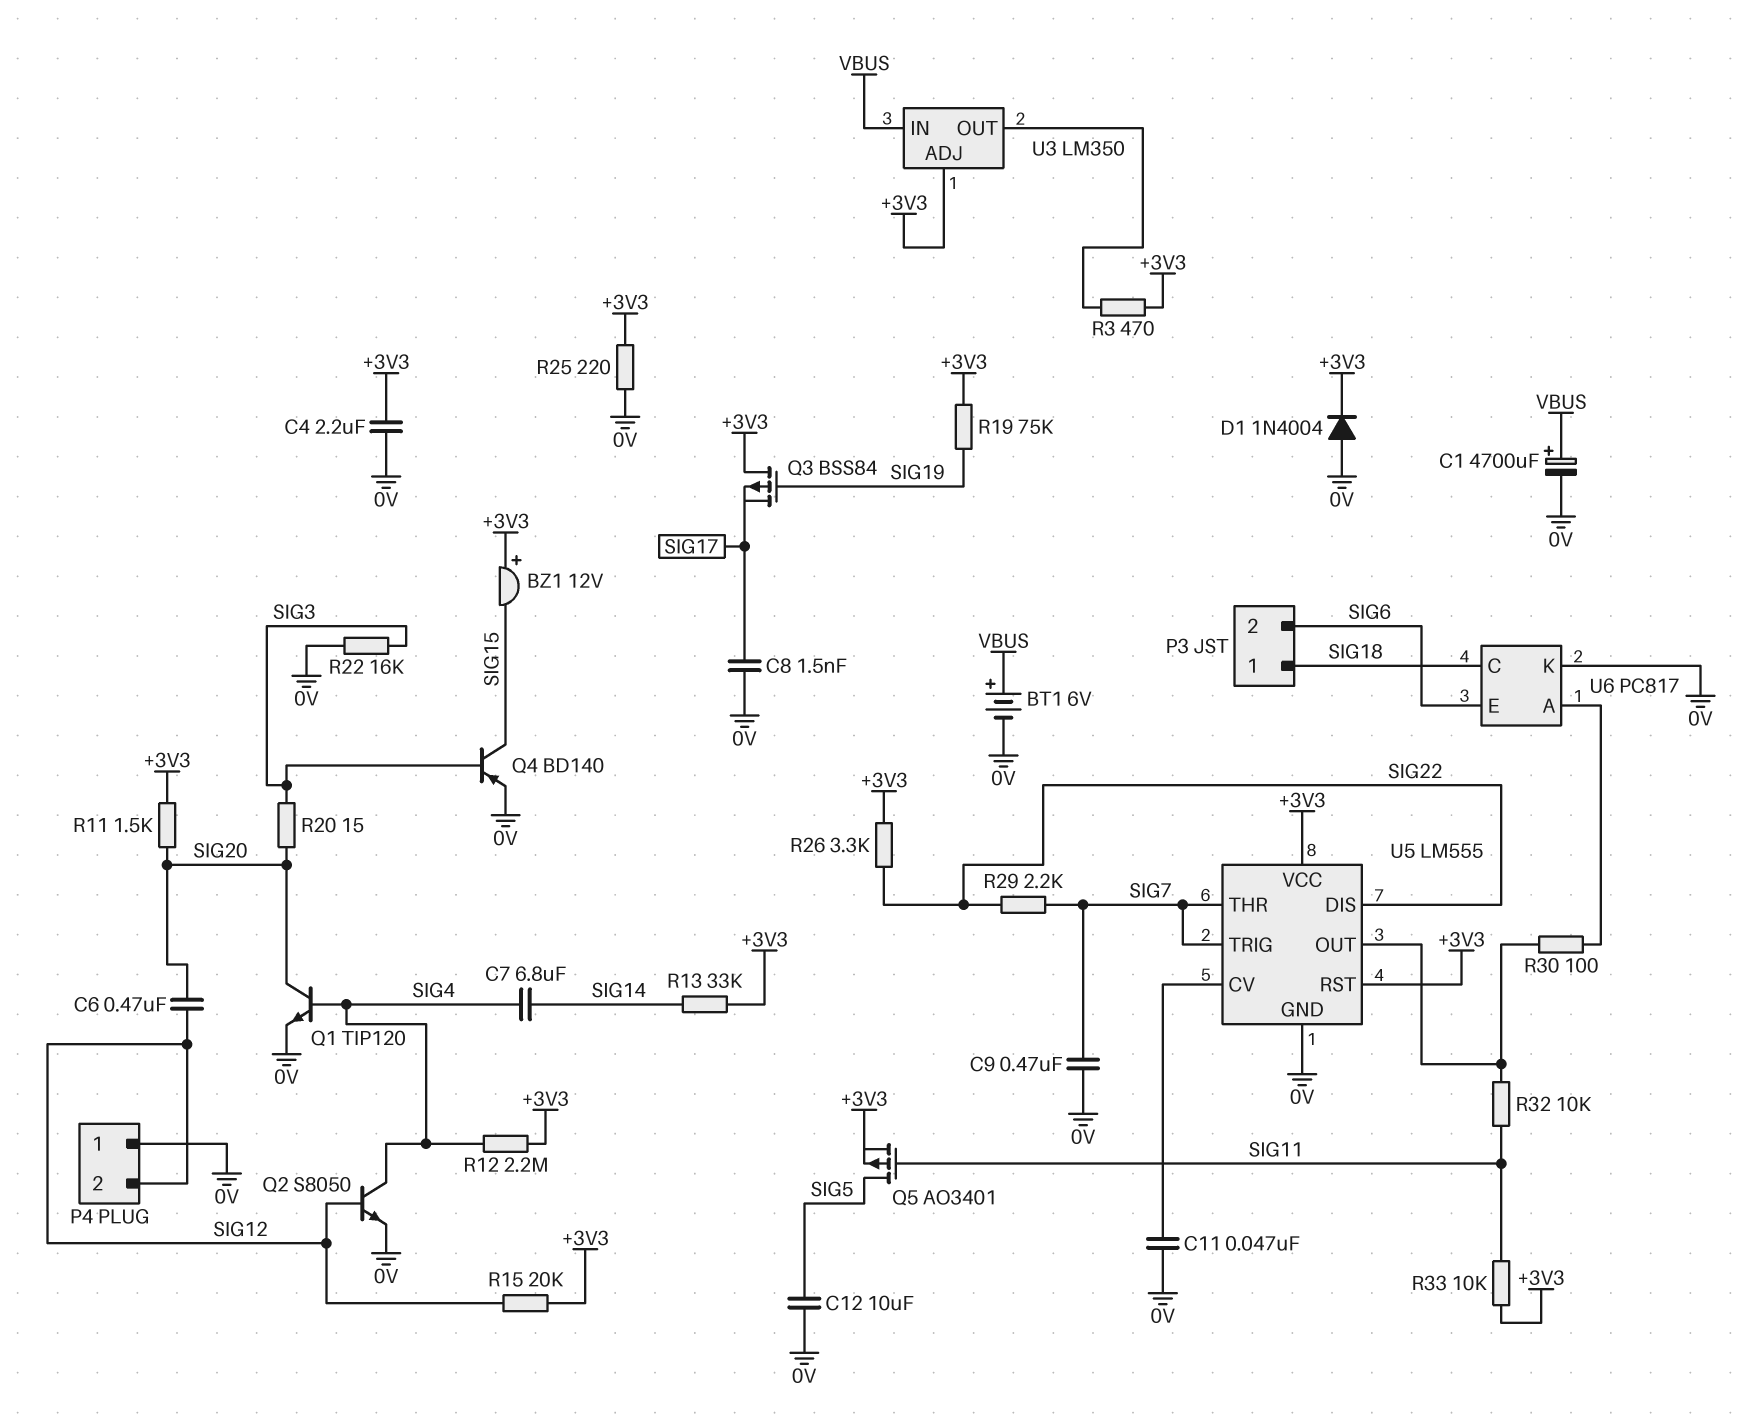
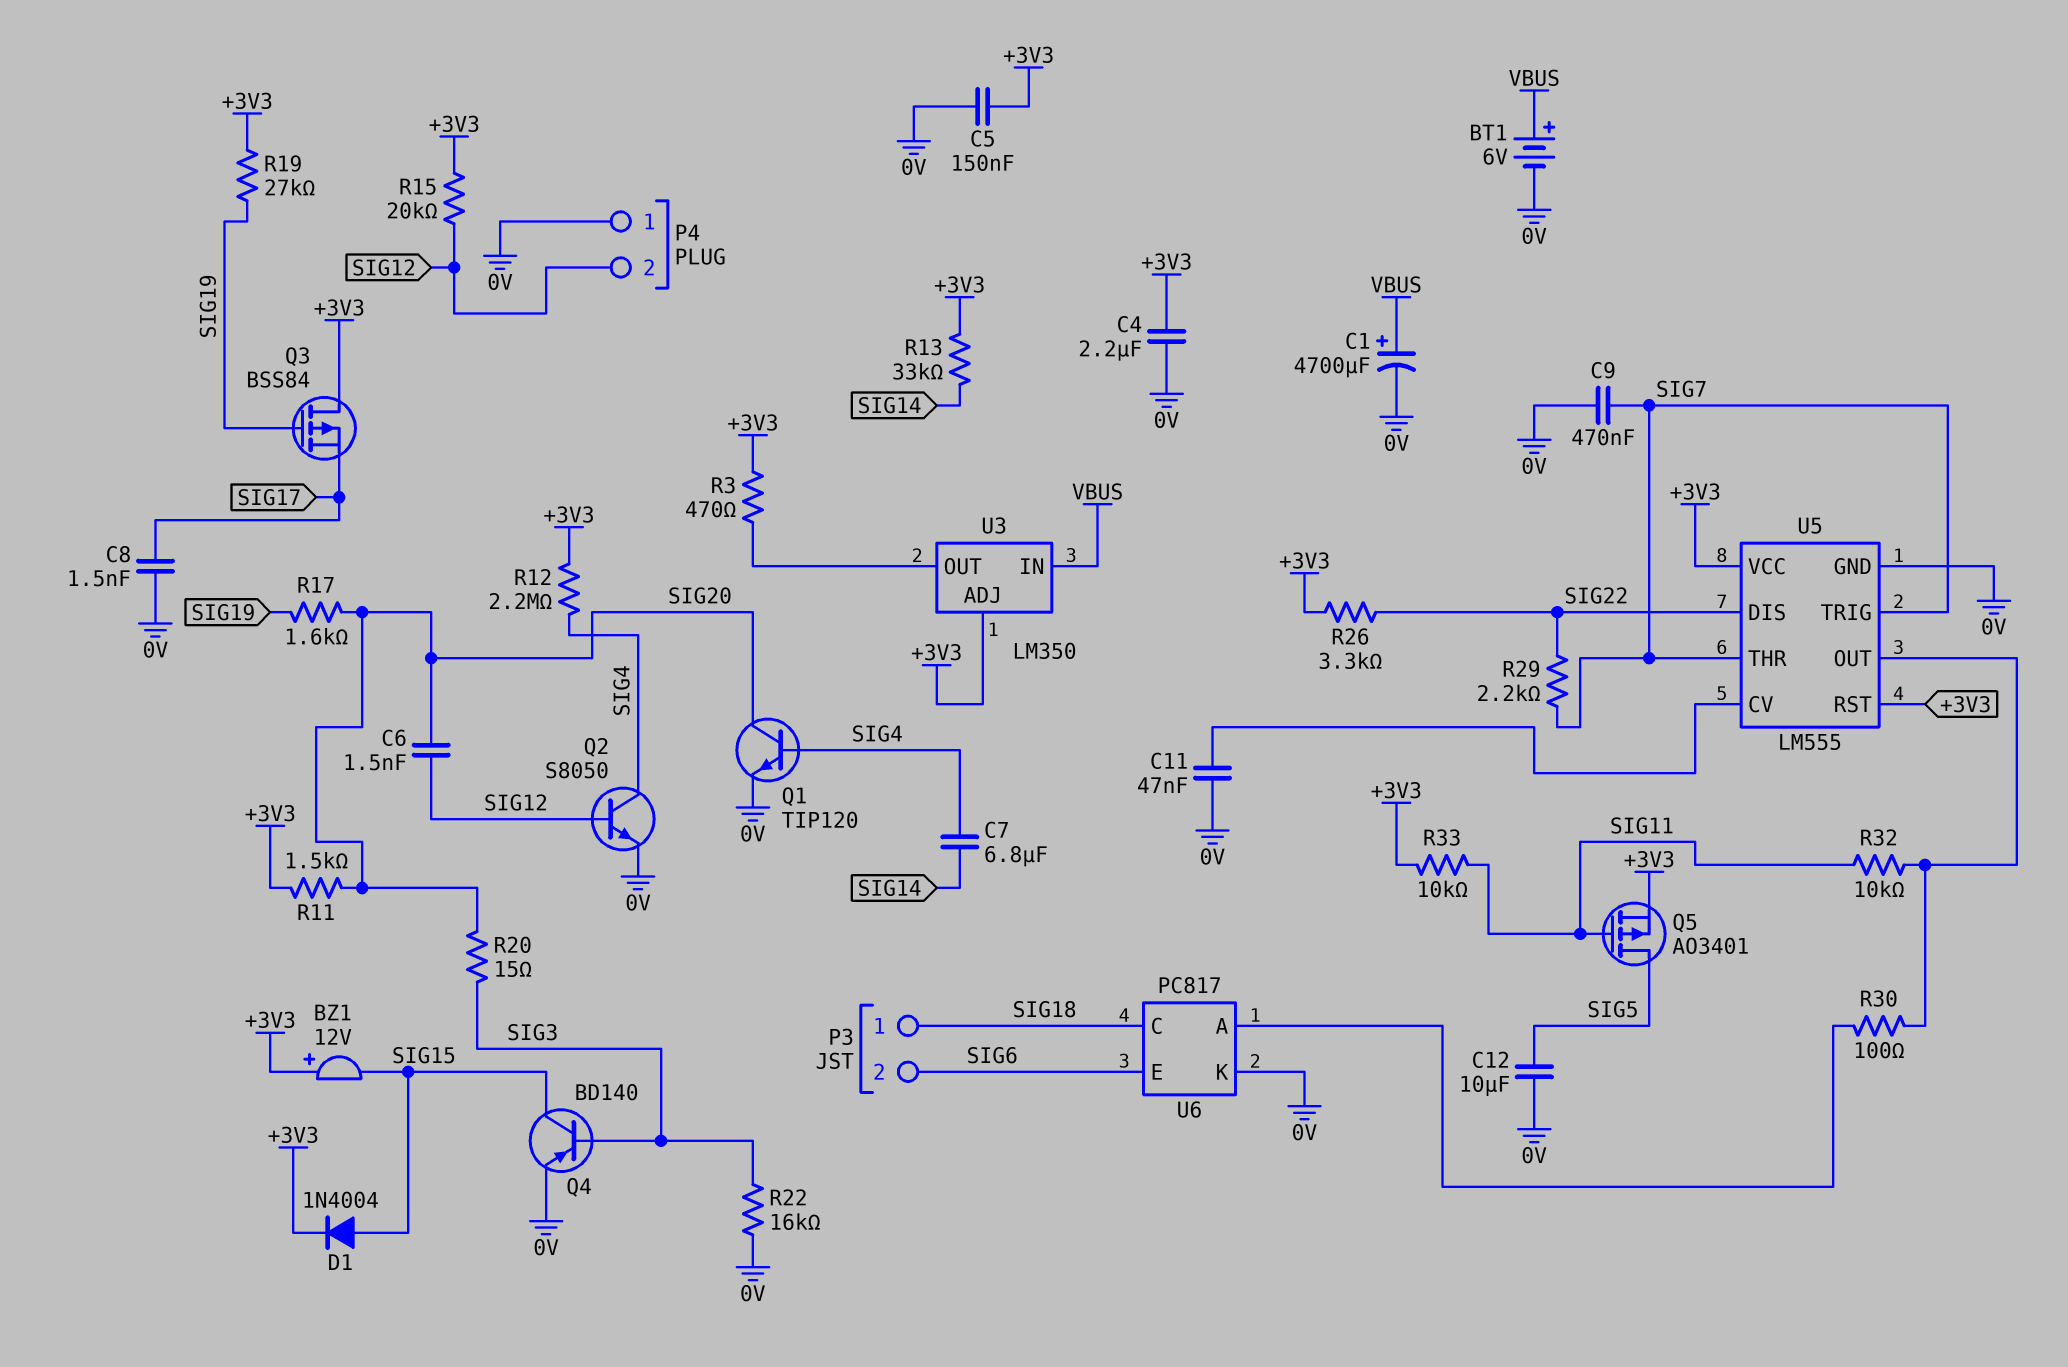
C5: none -> 150nF (+3V3, 0V)
C6: 470nF (SIG12, SIG20) -> 1.5nF (SIG12, SIG20)
D1: diode 1N4004 (A 0V, K +3V3) -> diode 1N4004 (A SIG15, K +3V3)
R17: none -> 1.6k (SIG19, SIG20)
R19: 75k (+3V3, SIG19) -> 27k (+3V3, SIG19)
R25: 220 (+3V3, 0V) -> none

